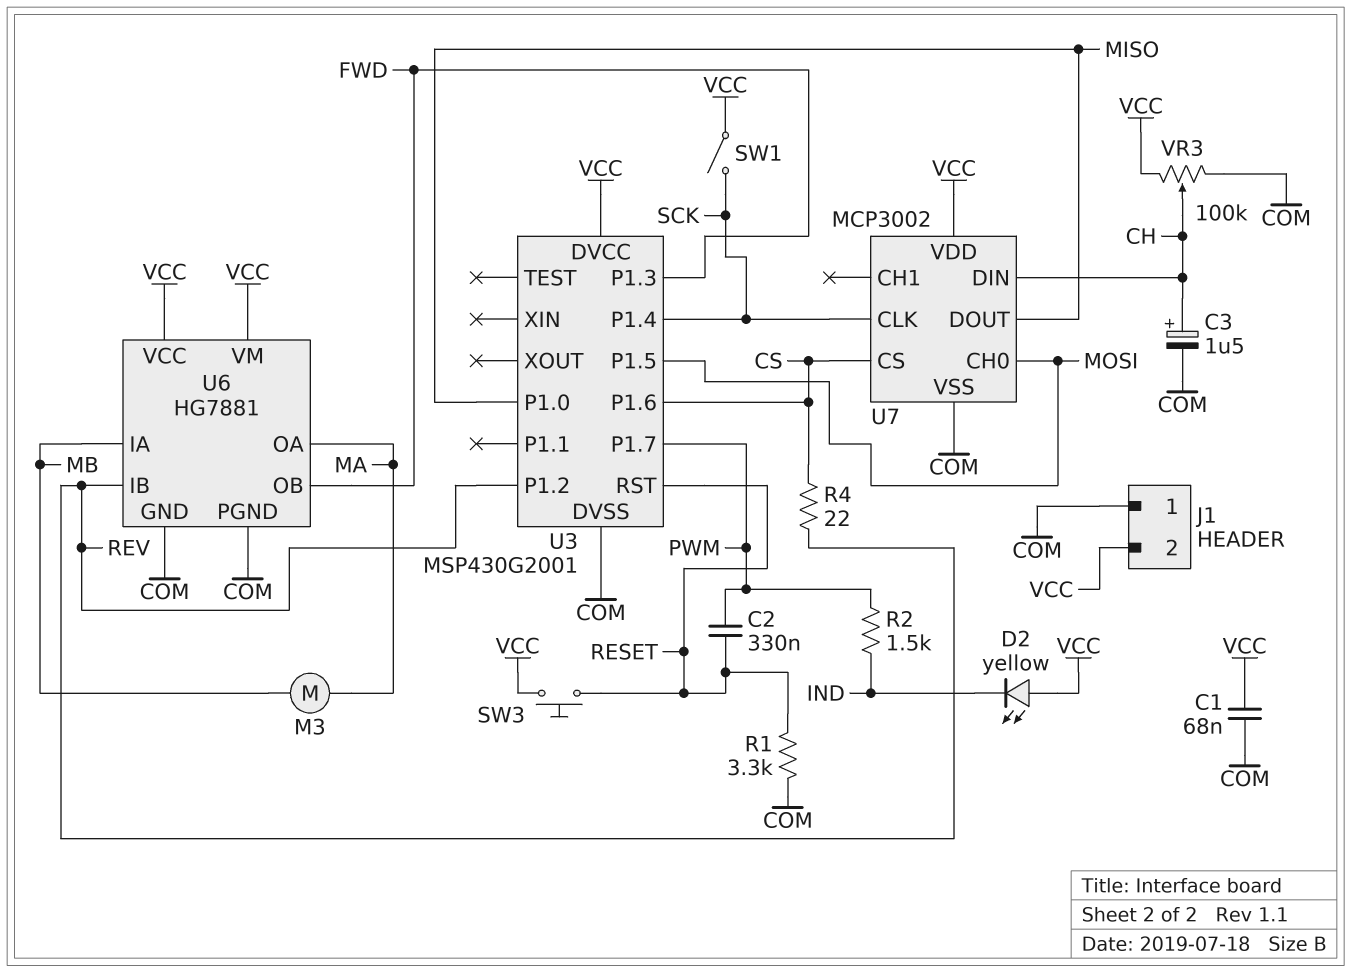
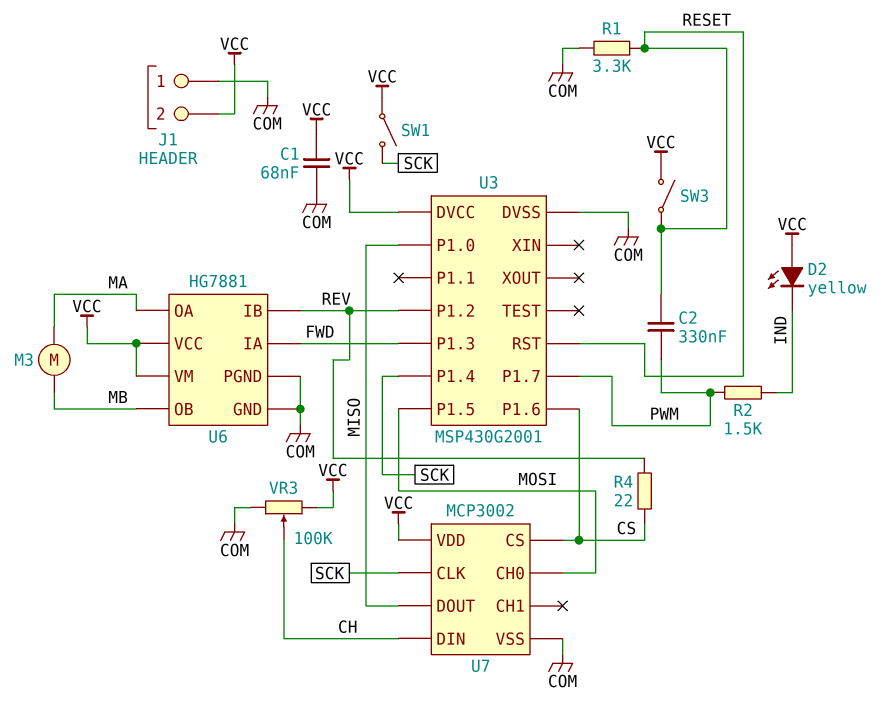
C3: 1.5uF (plus CH, minus COM) -> none
SW3: button (RESET, VCC) -> switch (RESET, VCC)
U6 pin IA: MB -> FWD
U6 pin OB: FWD -> MB

